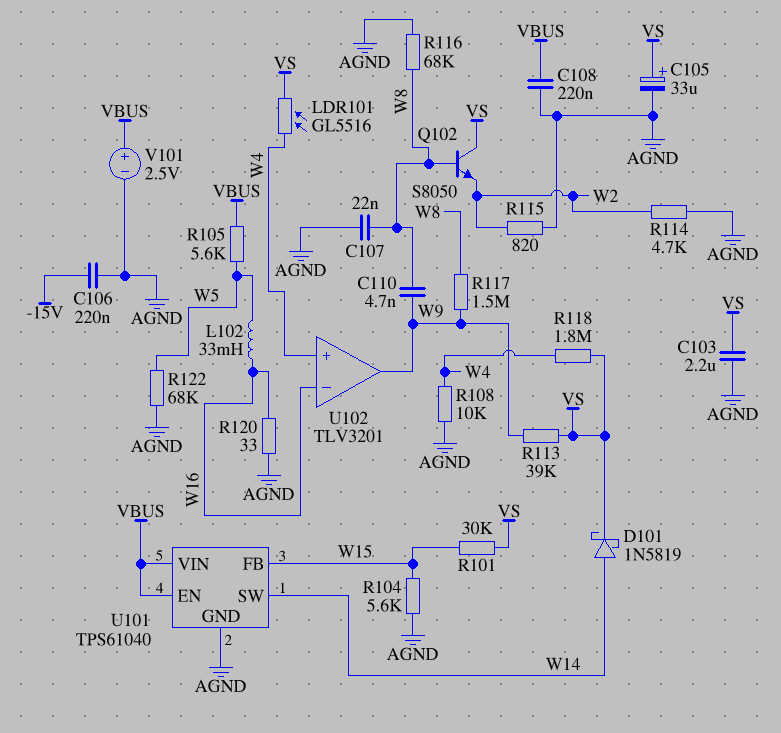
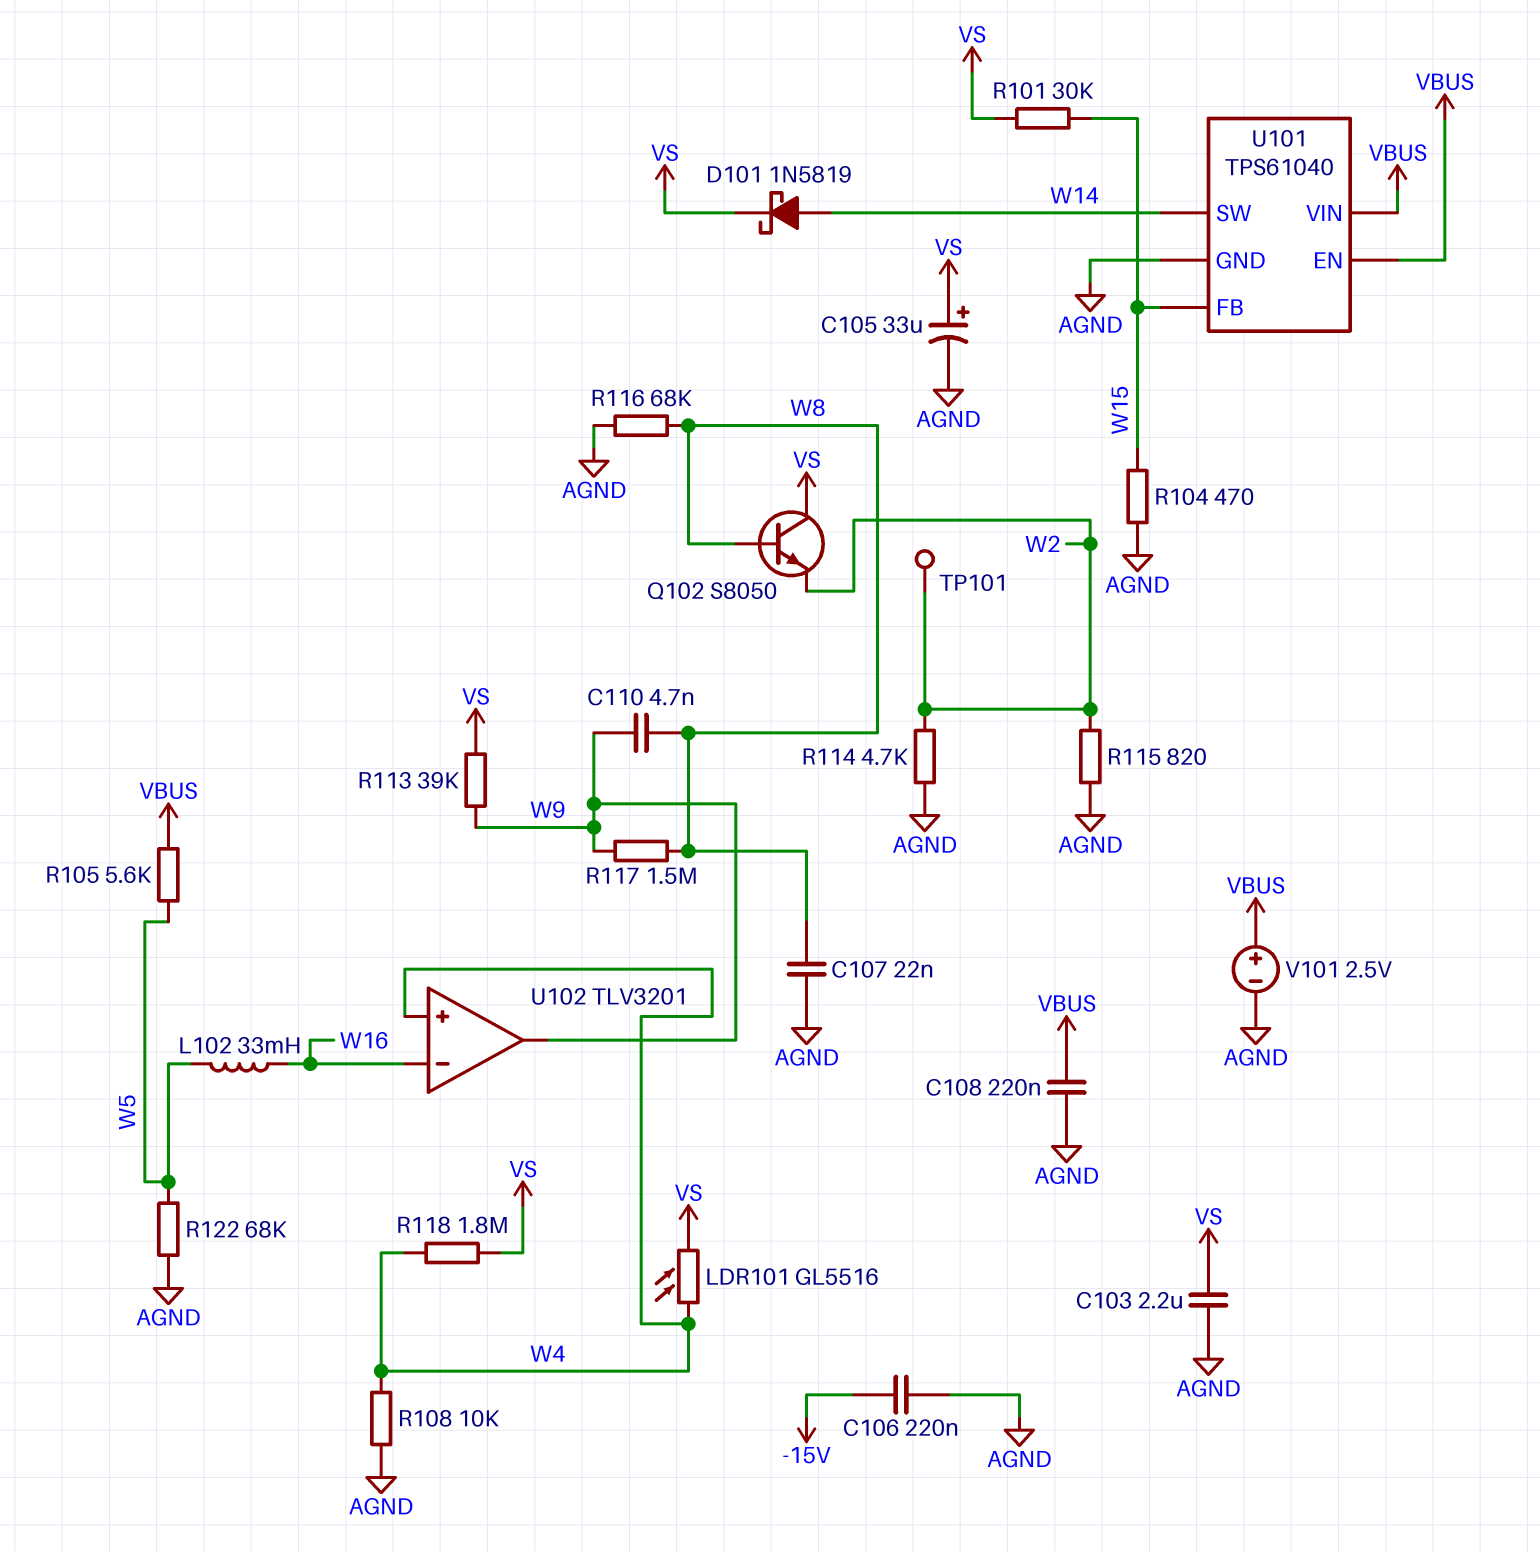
R104: 5.6k (AGND, W15) -> 470 (AGND, W15)
R120: 33 (AGND, W16) -> none
TP101: none -> test point (W2)

